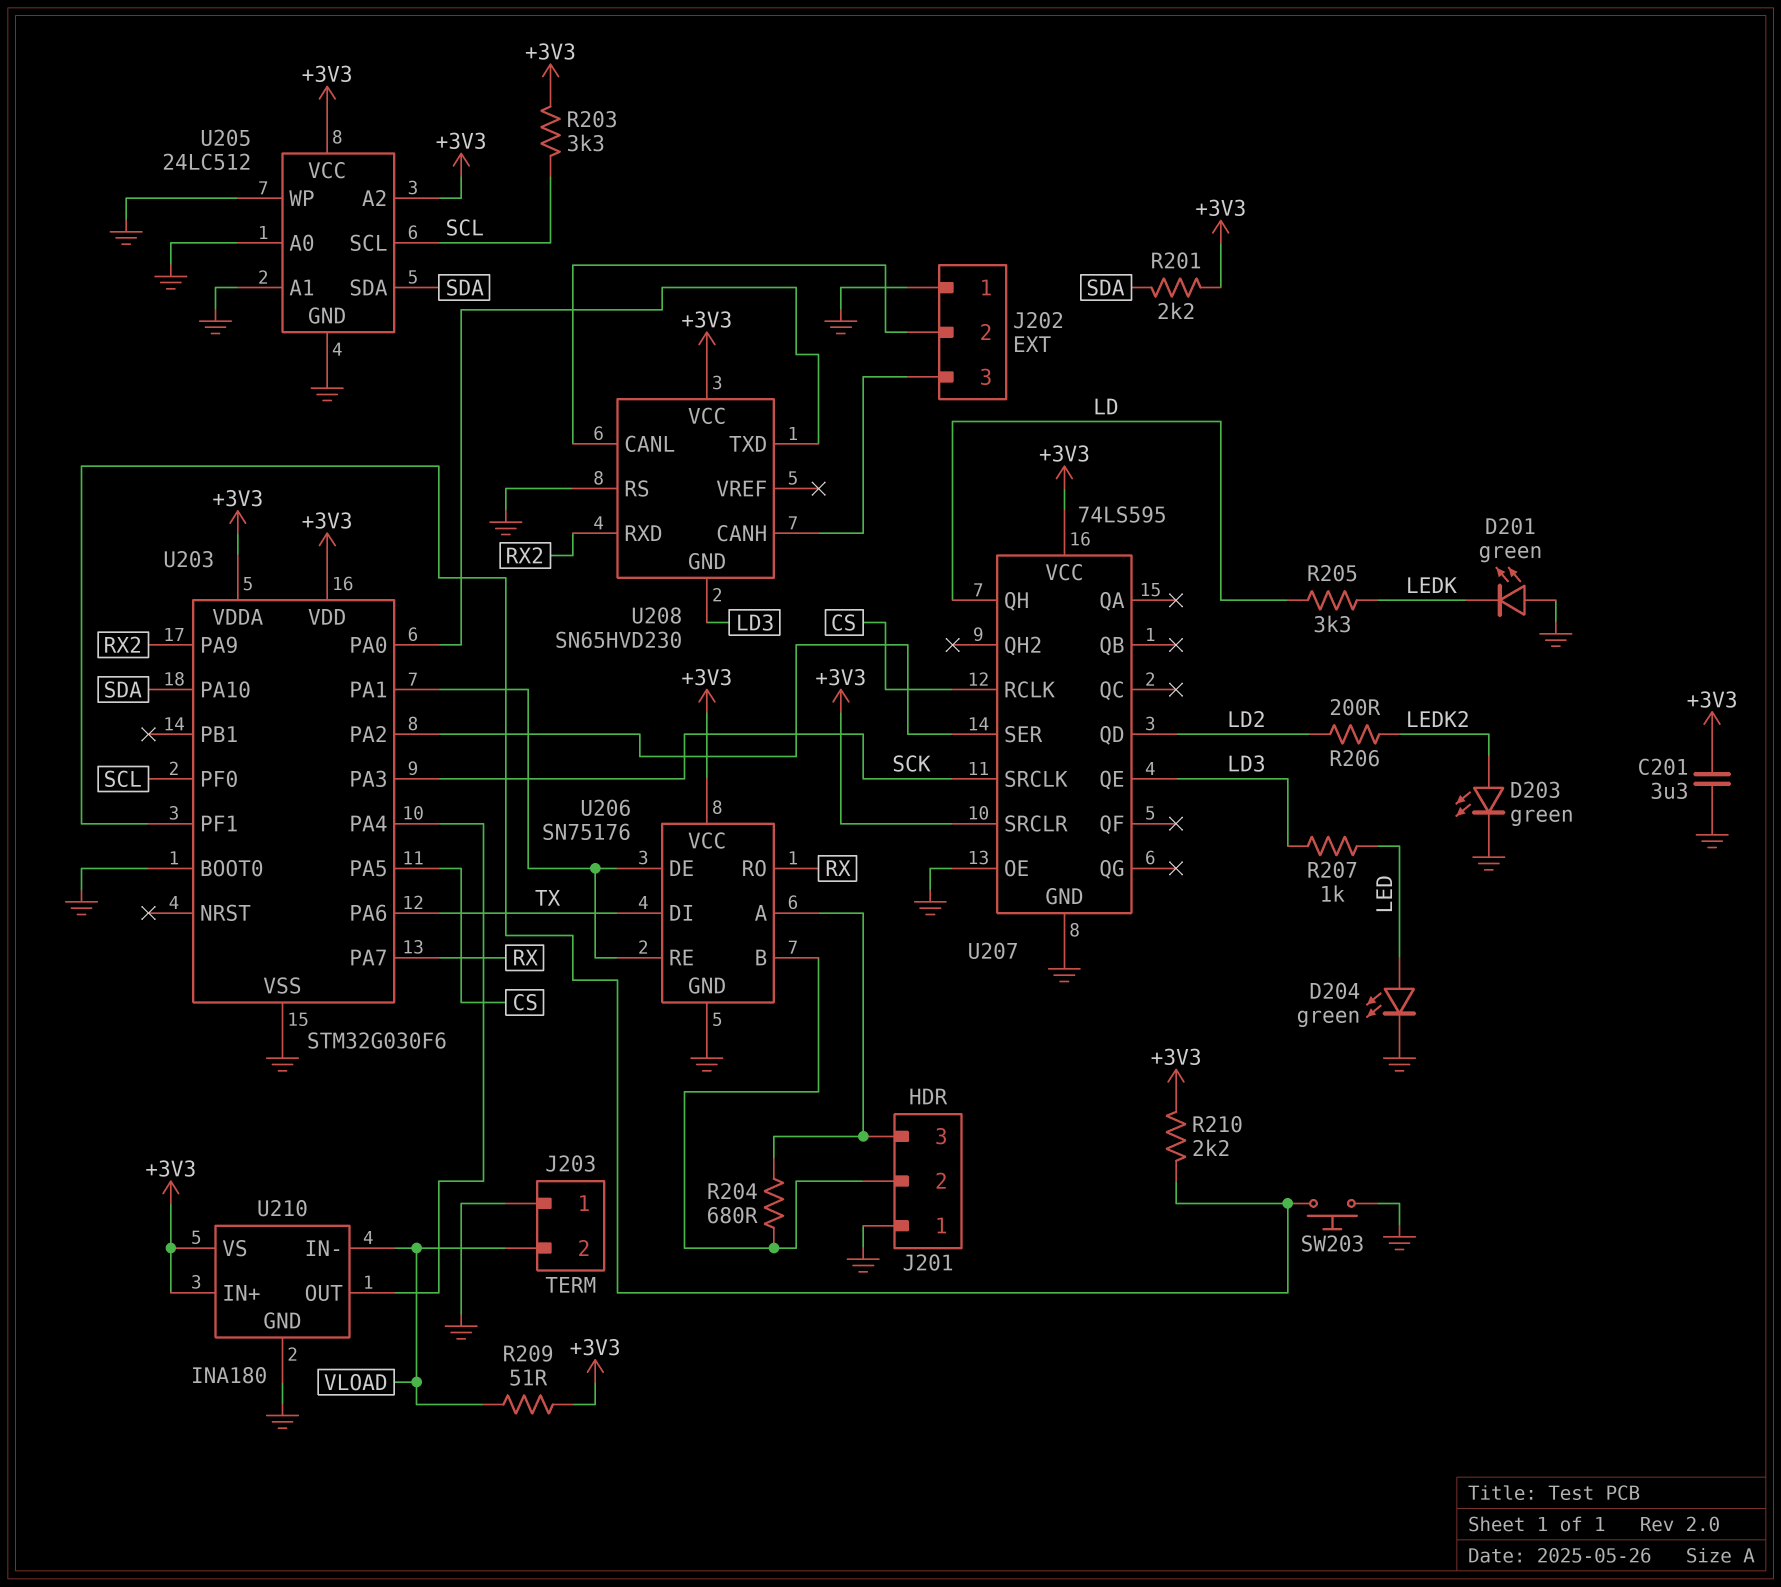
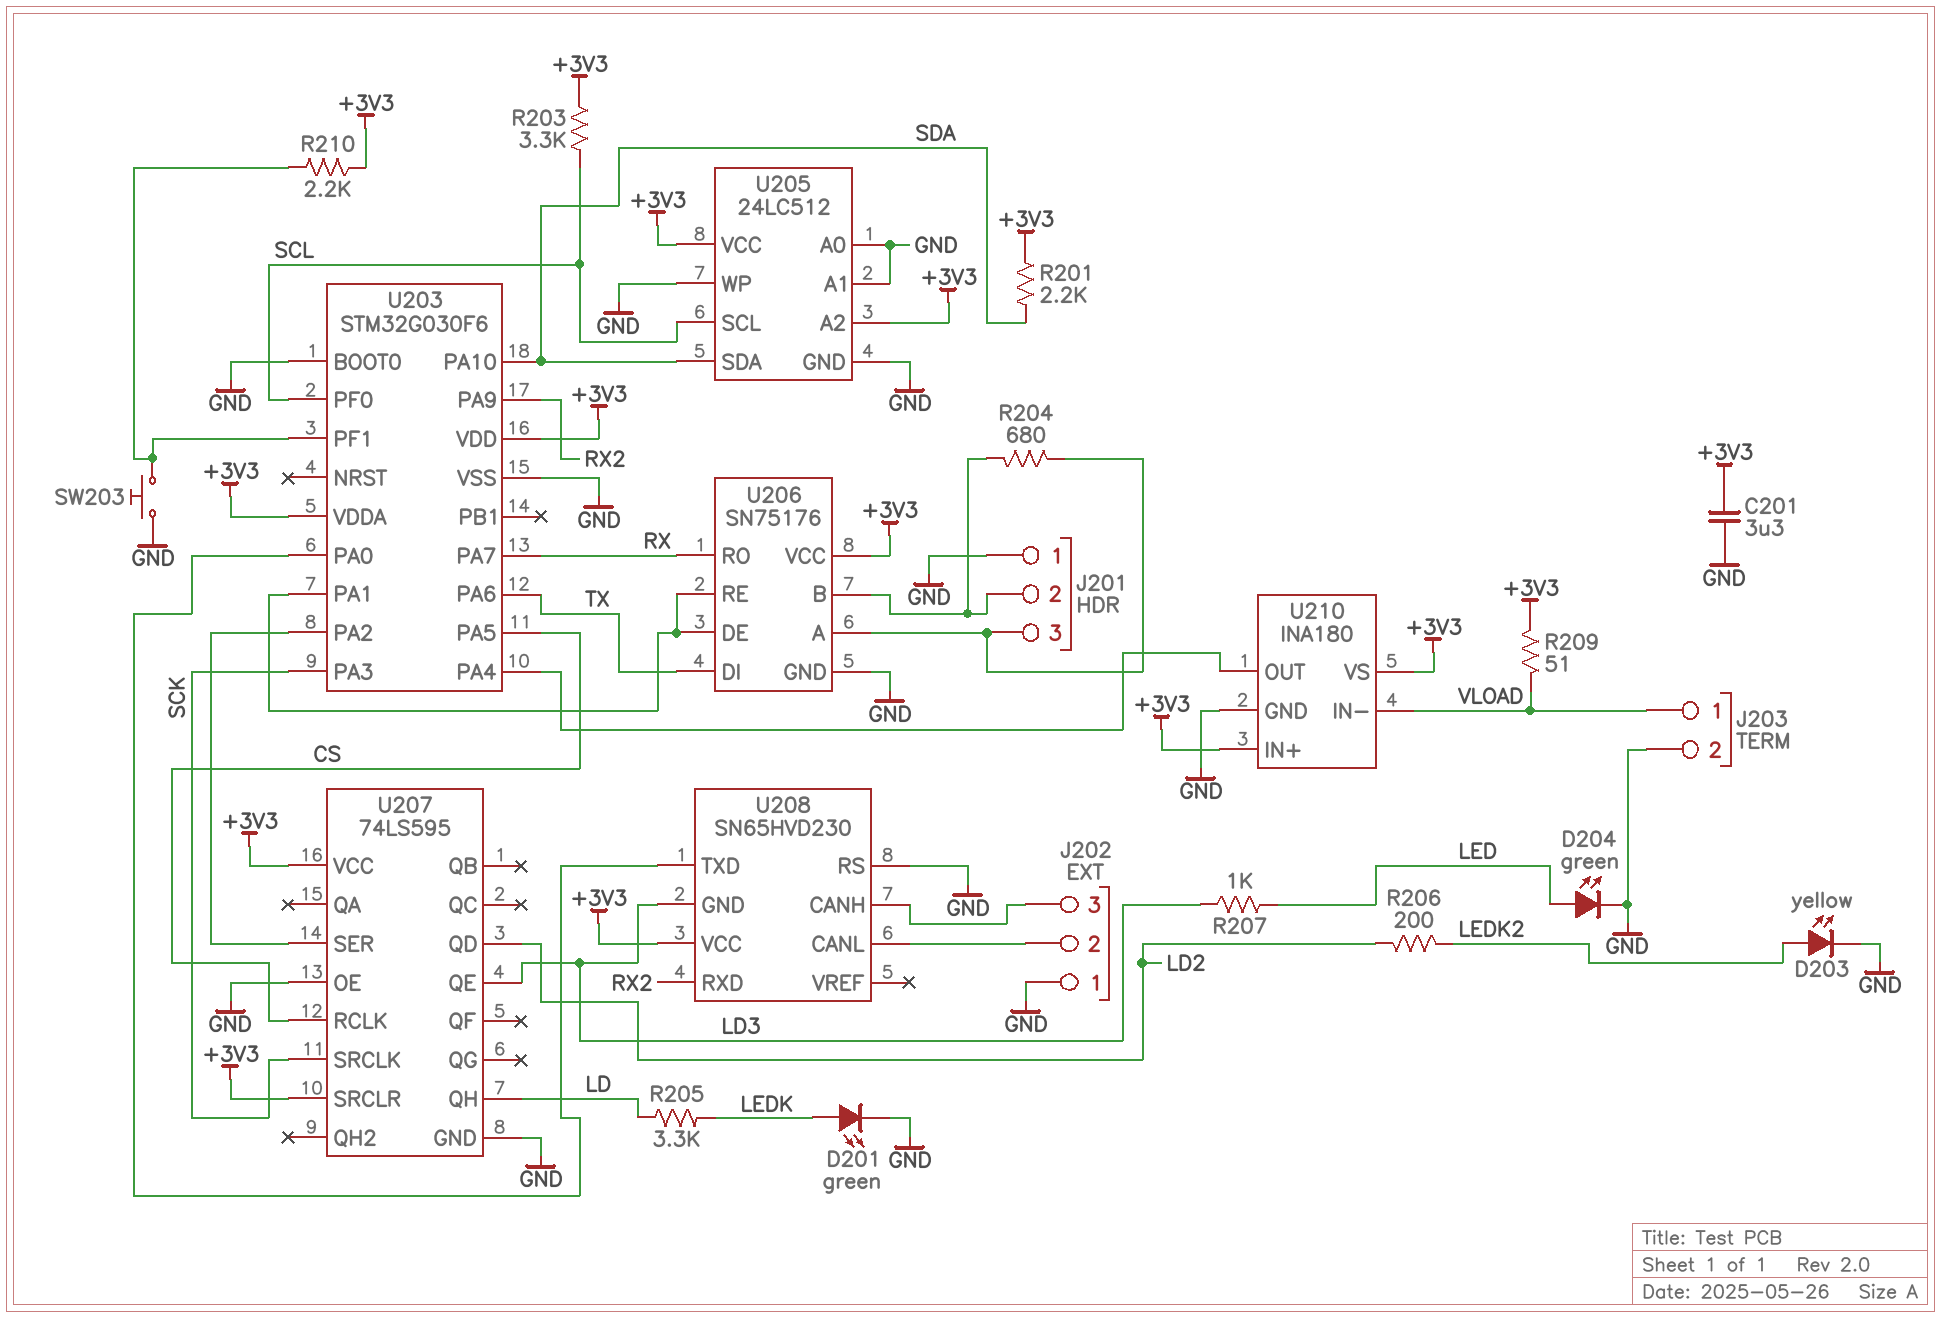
D201: LED green (A GND, K LEDK) -> LED green (A LEDK, K GND)
D203: LED green (A LEDK2, K GND) -> LED yellow (A LEDK2, K GND)
J203 pin 1: GND -> VLOAD
J203 pin 2: VLOAD -> GND

